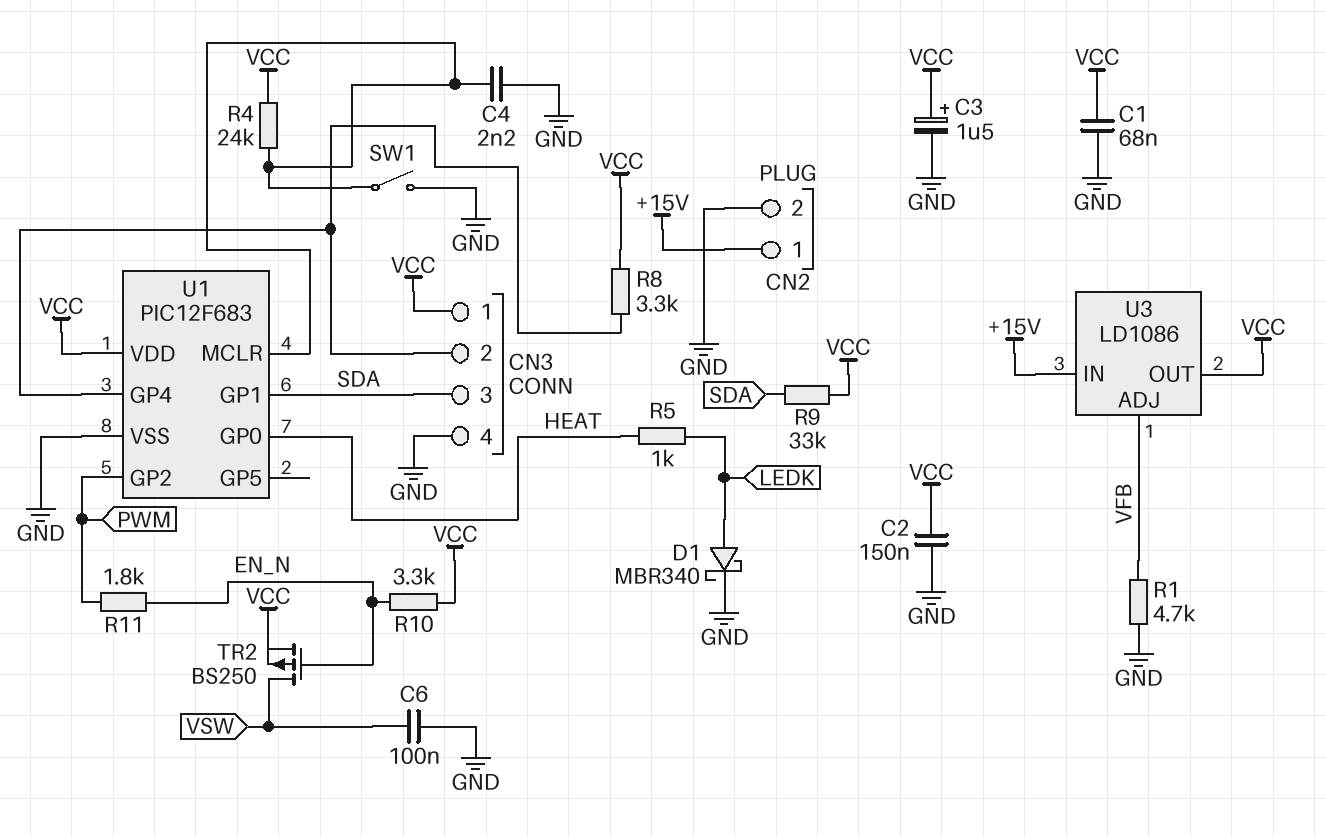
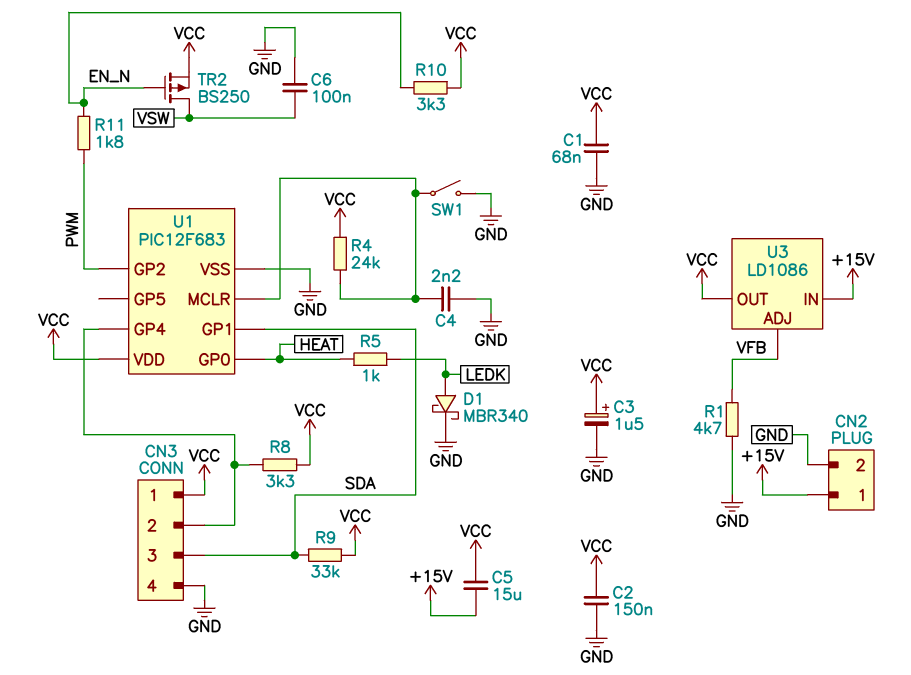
C5: none -> 15uF (+15V, VCC)

